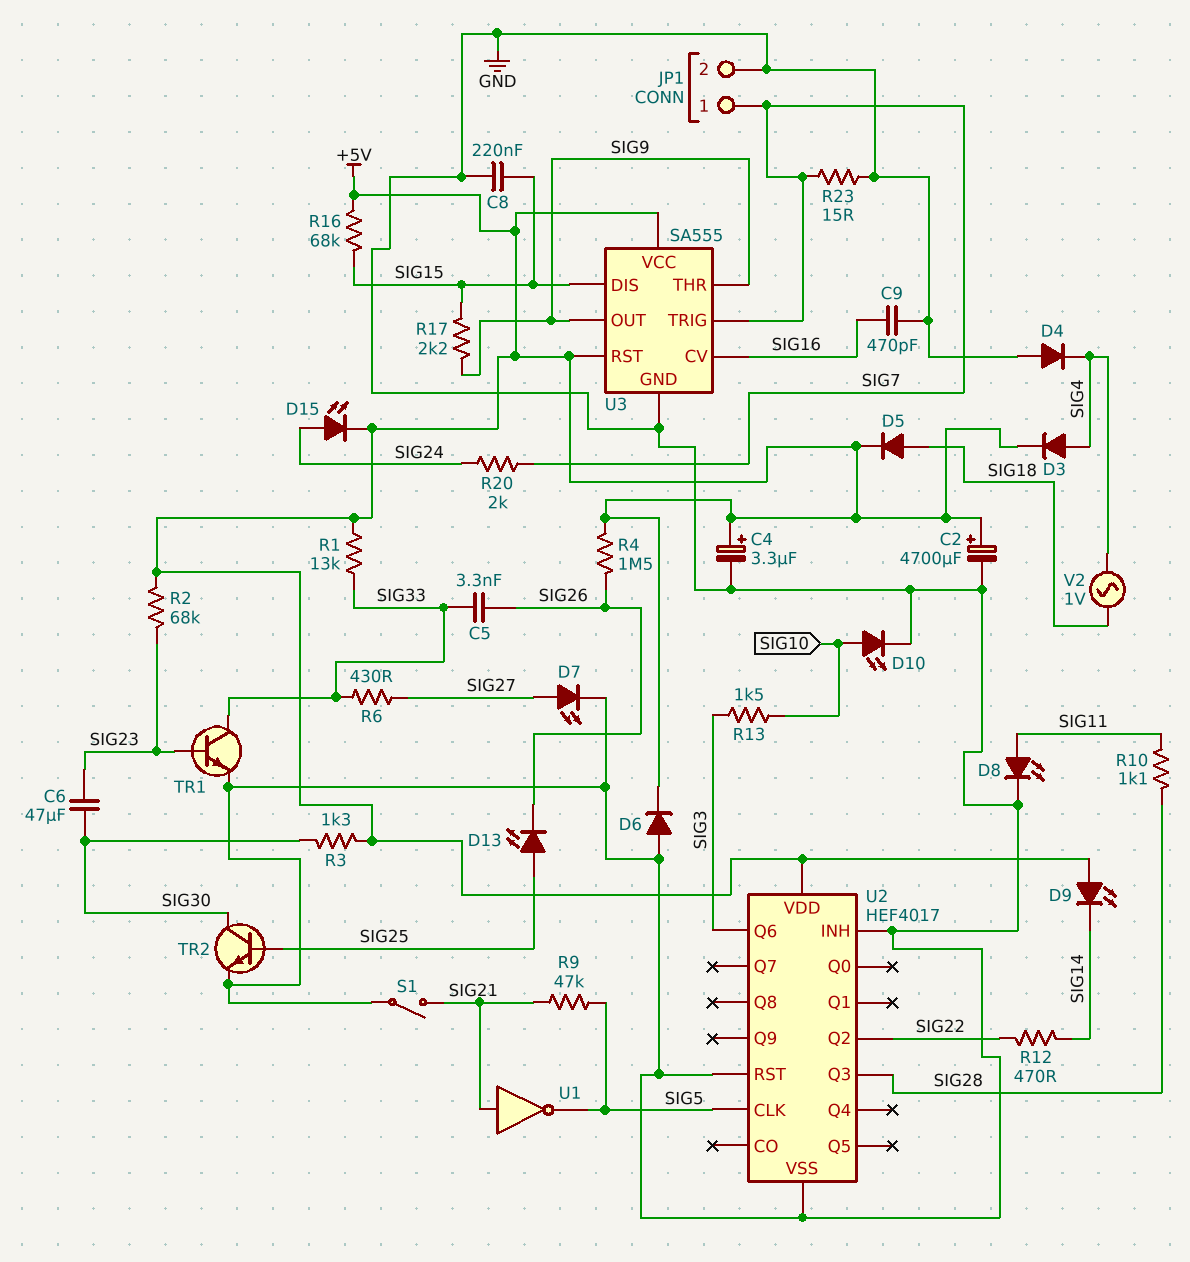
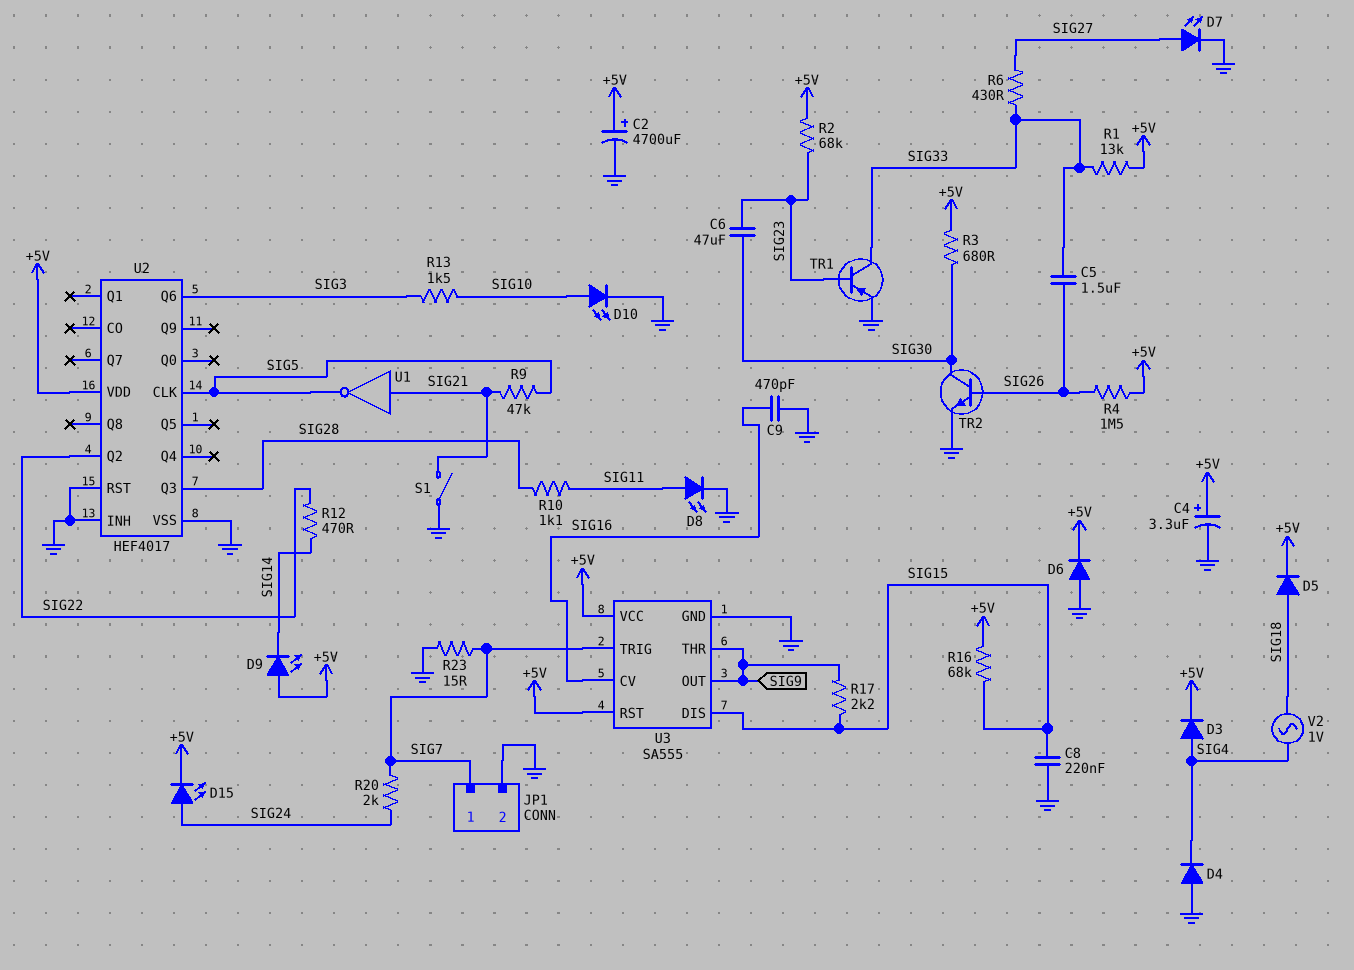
C5: 3.3nF (SIG26, SIG33) -> 1.5uF (SIG26, SIG33)
D13: LED (A SIG25, K SIG26) -> none
R3: 1.3k (+5V, SIG30) -> 680 (+5V, SIG30)
TR1: NPN (B SIG23, C SIG33, E GND) -> PNP (B SIG23, C SIG33, E GND)
TR2: NPN (B SIG25, C SIG30, E GND) -> NPN (B SIG26, C SIG30, E GND)

